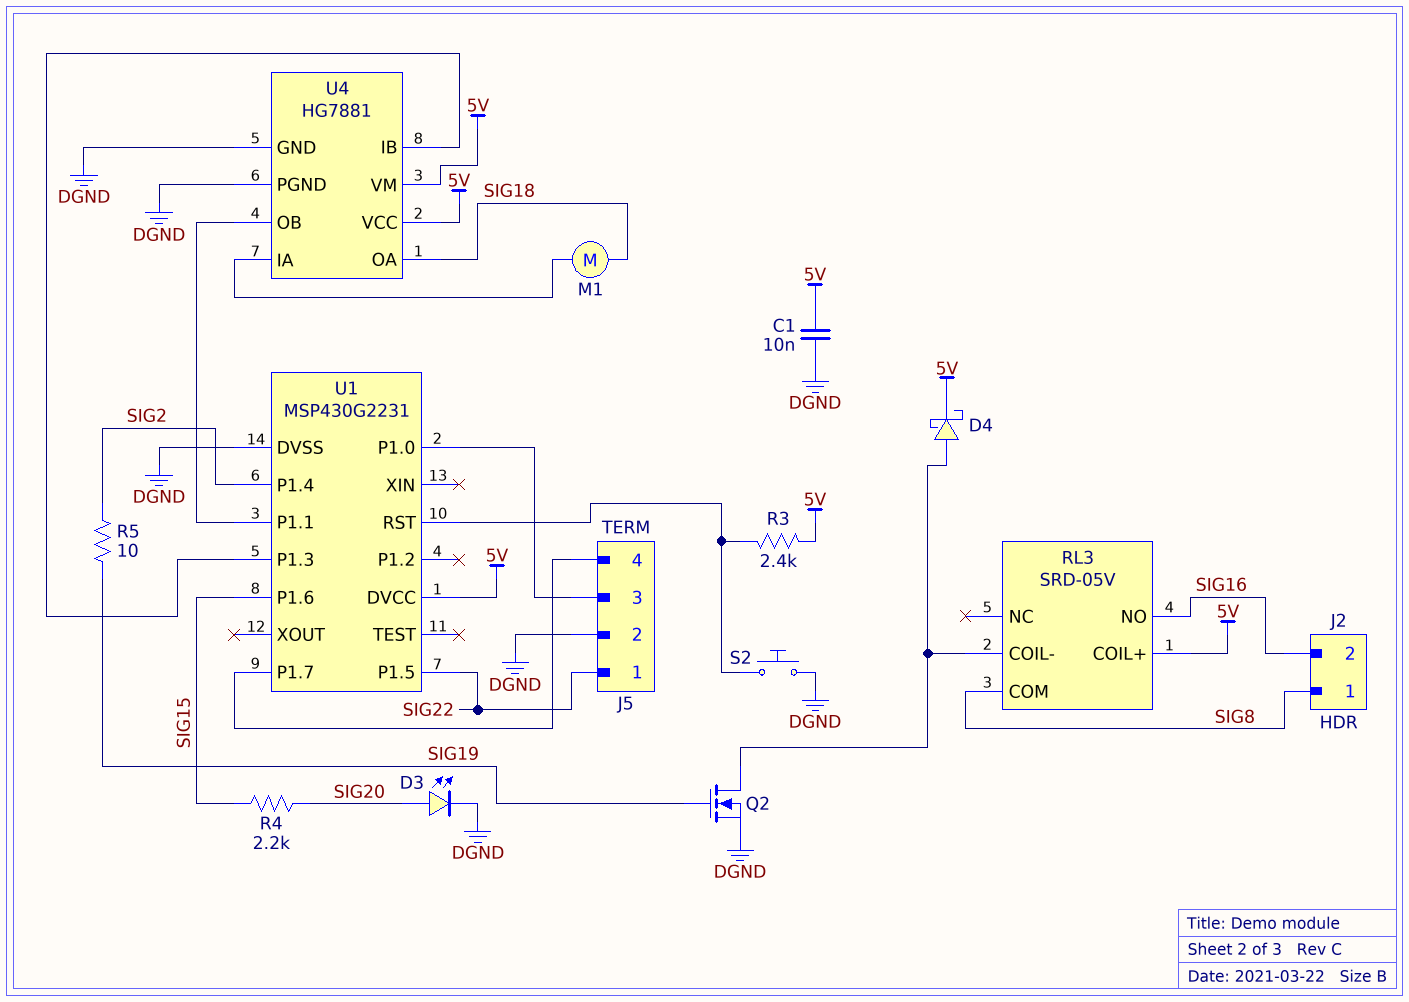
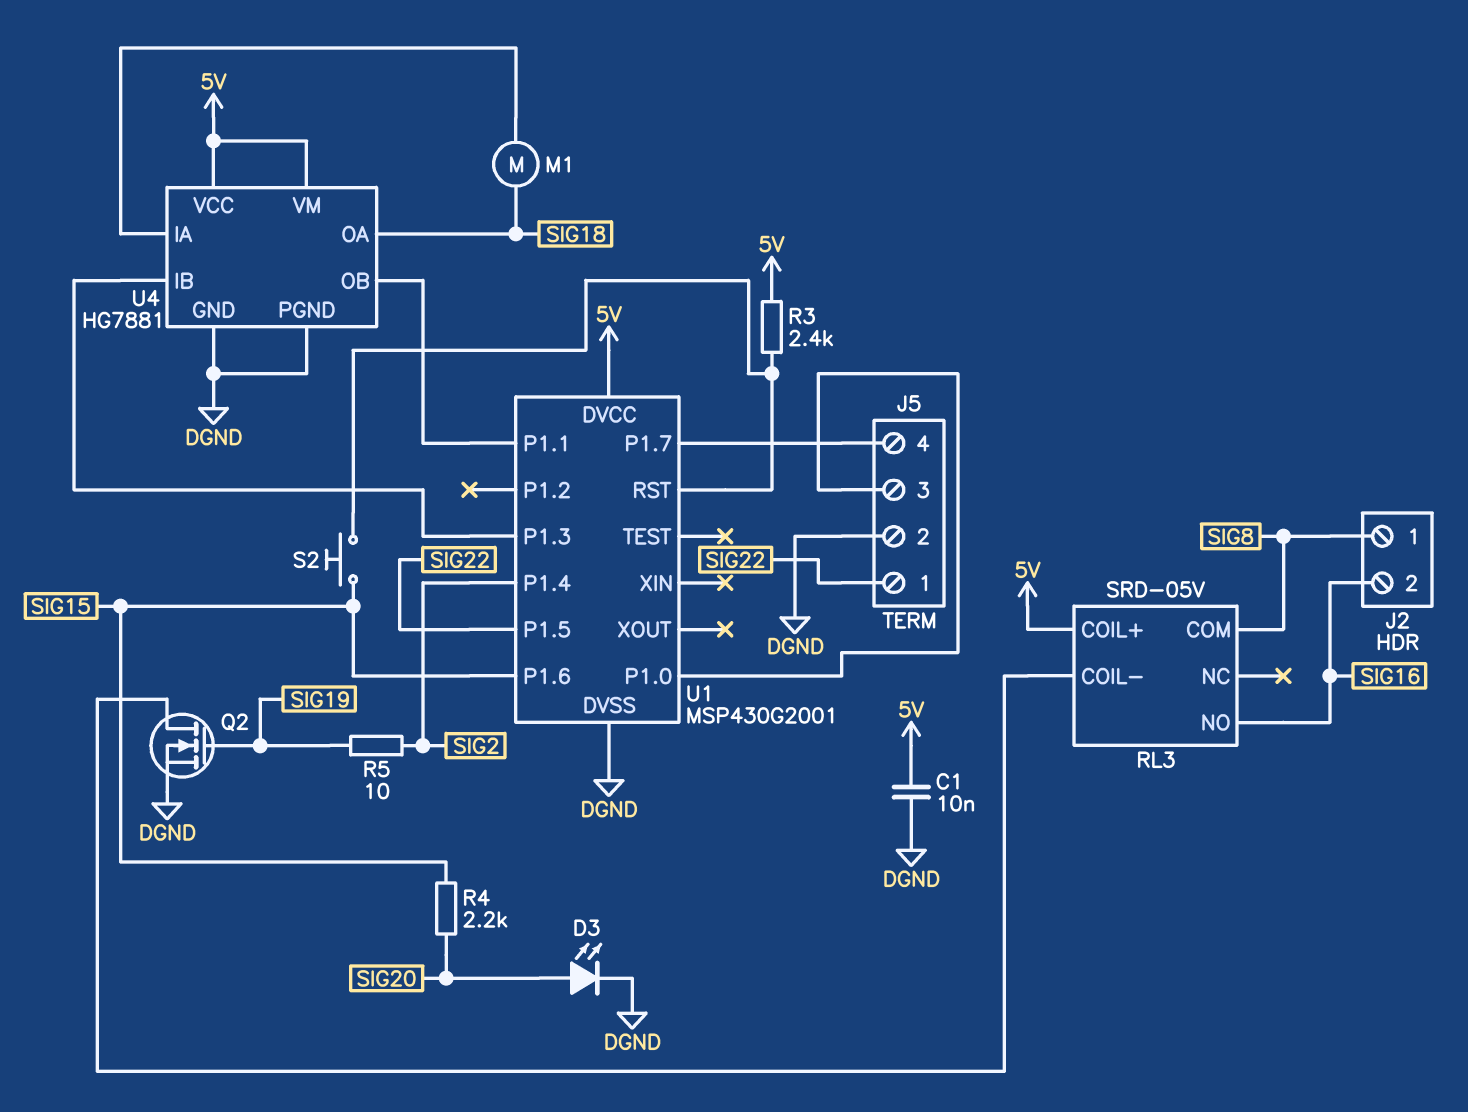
D4: schottky (A RL3/COIL-, K 5V) -> none
S2: button (DGND, U1/RST) -> button (SIG15, U1/RST)
U1: MSP430G2231 -> MSP430G2001

